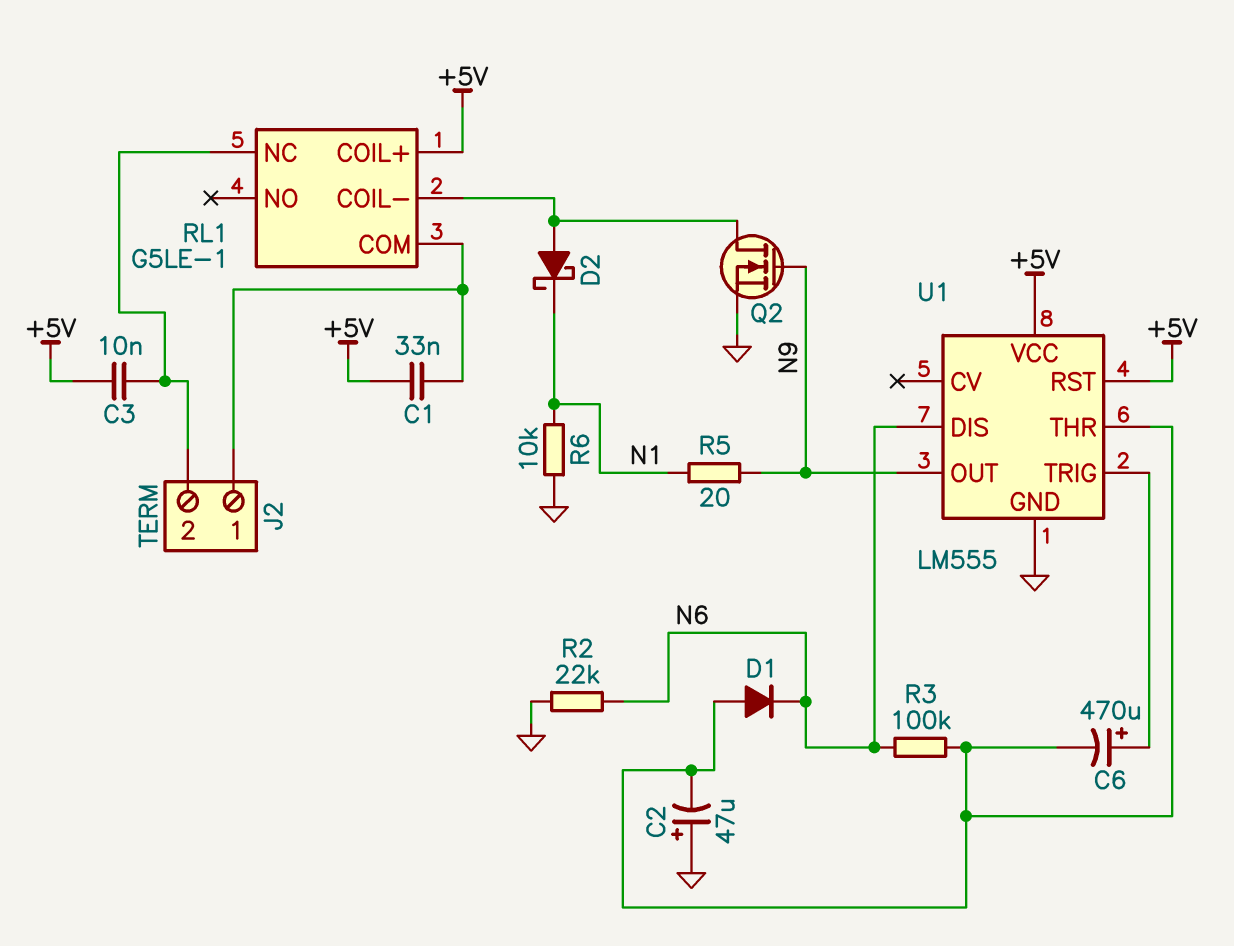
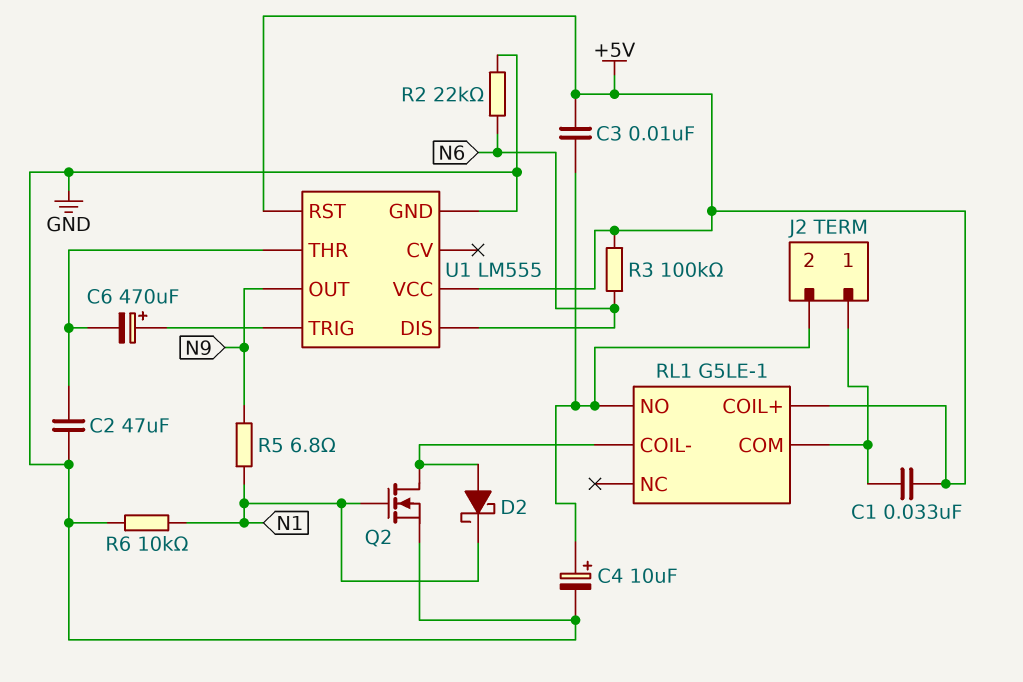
C2: 47uF (plus GND, minus U1/THR) -> 47uF (GND, U1/THR)
C4: none -> 10uF (plus J2/2, minus GND)
D1: diode (A U1/THR, K N6) -> none
Q2: NMOS (G N9, D RL1/COIL-, S GND) -> NMOS (G N1, D RL1/COIL-, S GND)
R3: 100k (N6, U1/THR) -> 100k (+5V, N6)
R5: 20 (N1, N9) -> 6.8 (N1, N9)
RL1 pin NC: J2/2 -> none
RL1 pin NO: none -> J2/2

